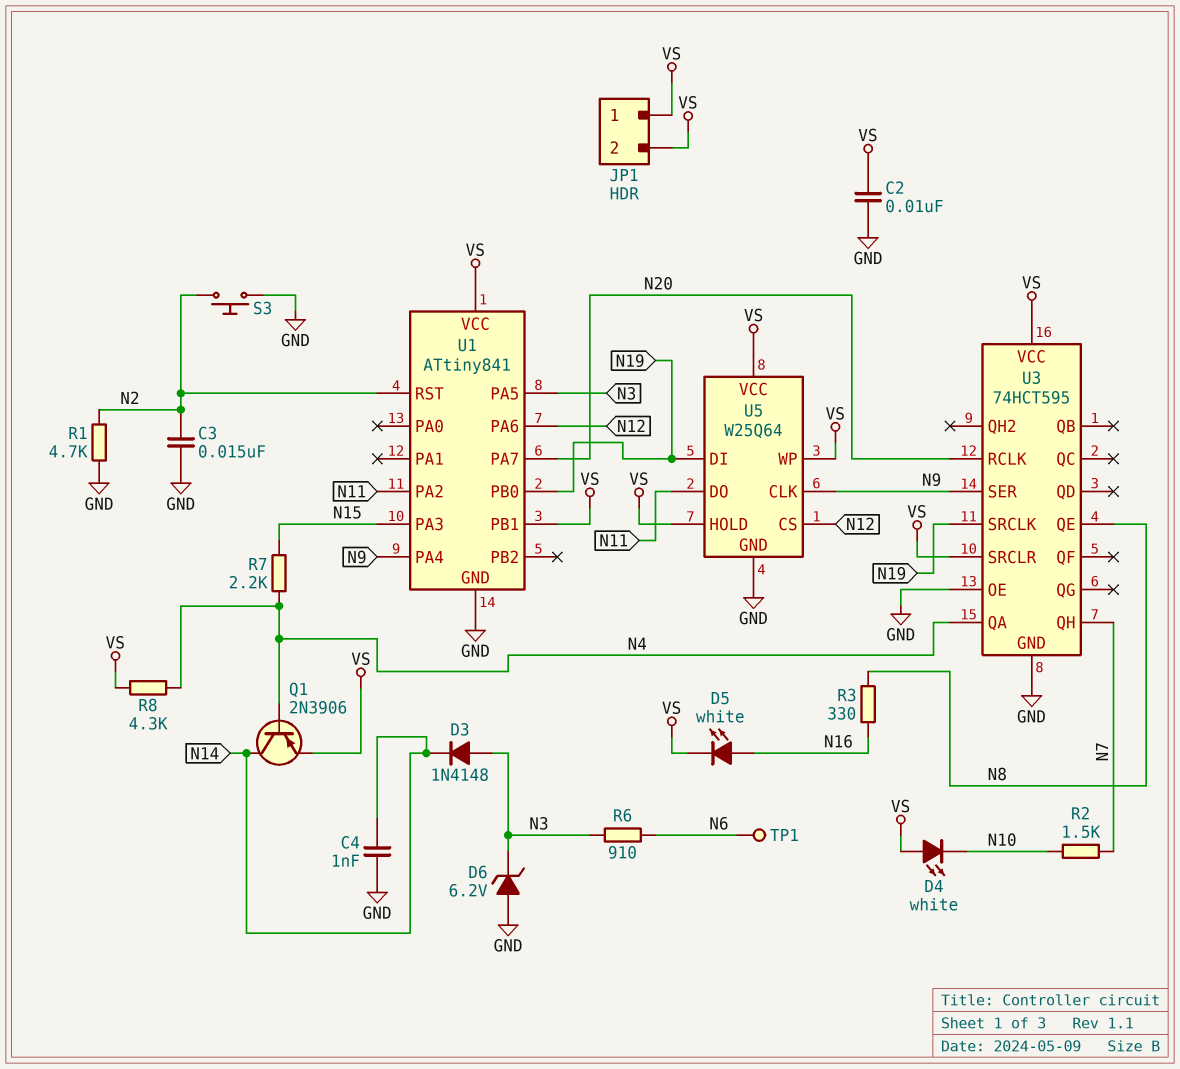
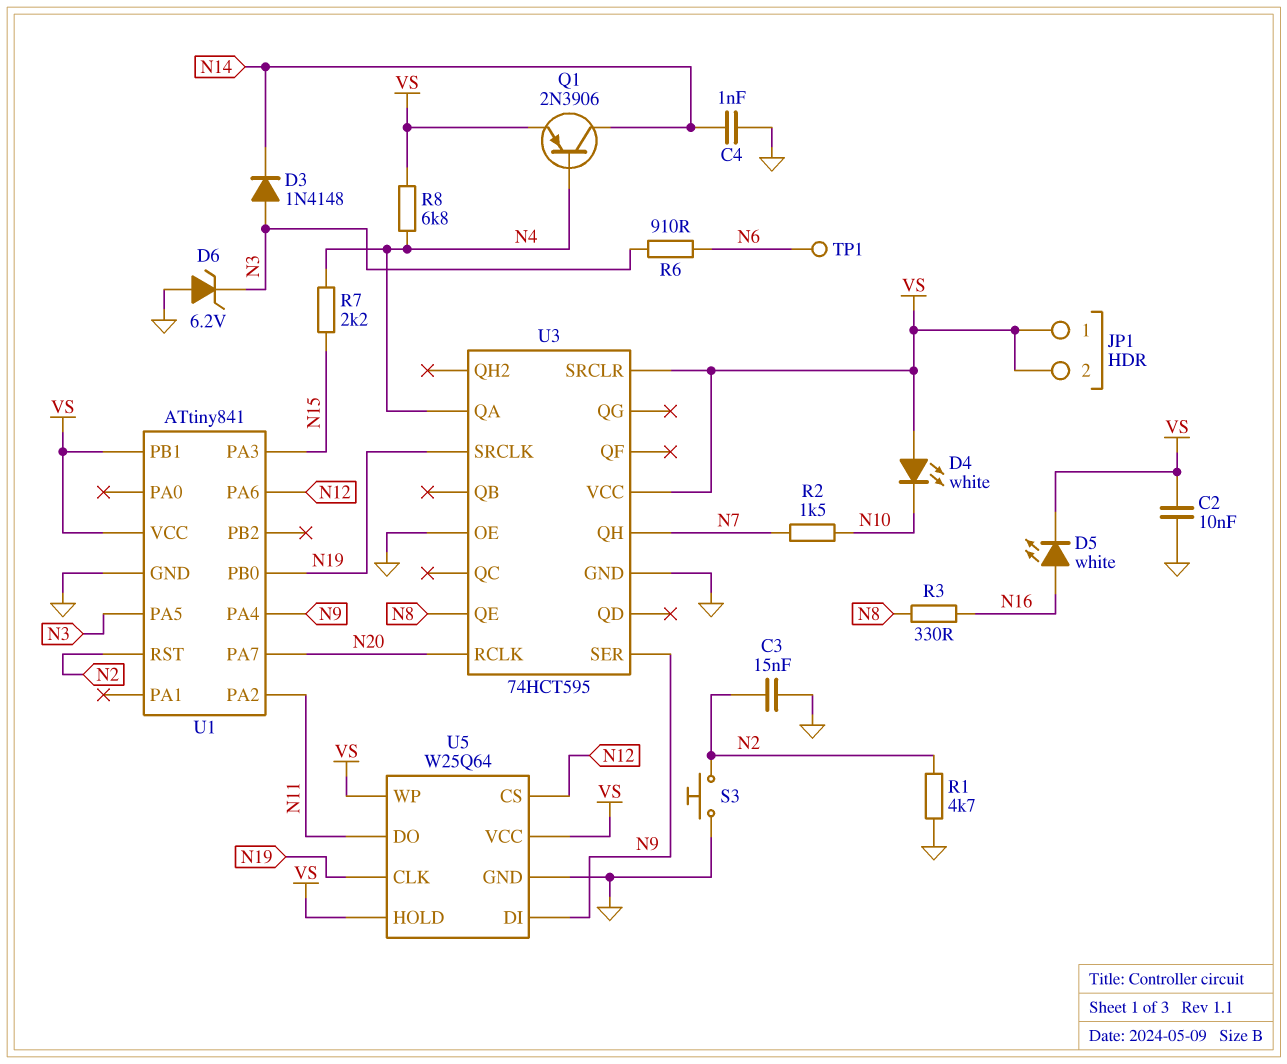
R8: 4.3k (N4, VS) -> 6.8k (N4, VS)
U5 pin CLK: N9 -> N19
U5 pin DI: N19 -> N9

